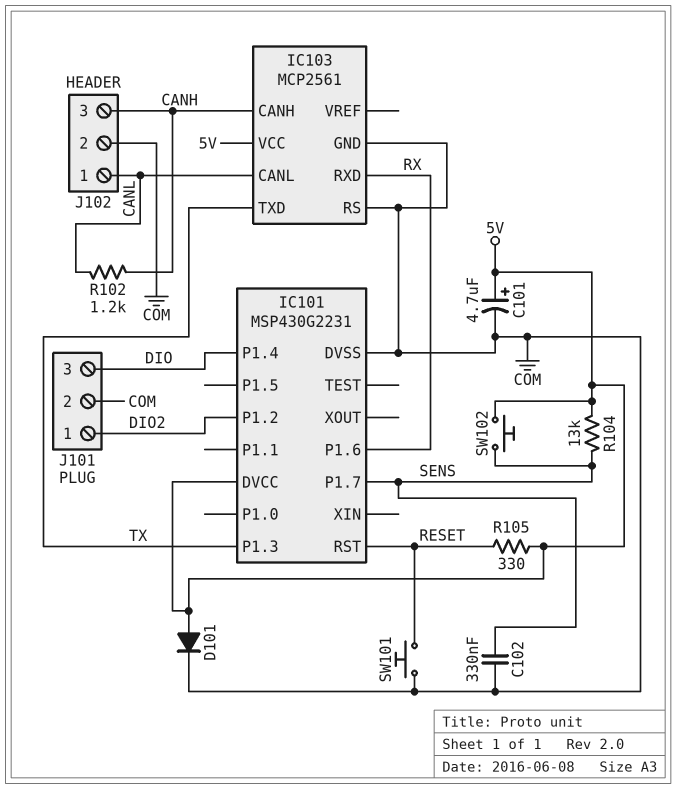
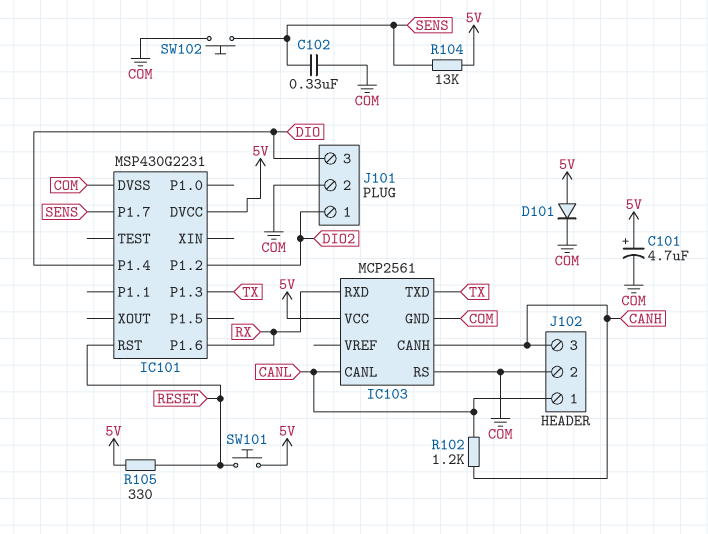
SW101: button (COM, RESET) -> button (5V, RESET)
SW102: button (5V, SENS) -> button (COM, SENS)

